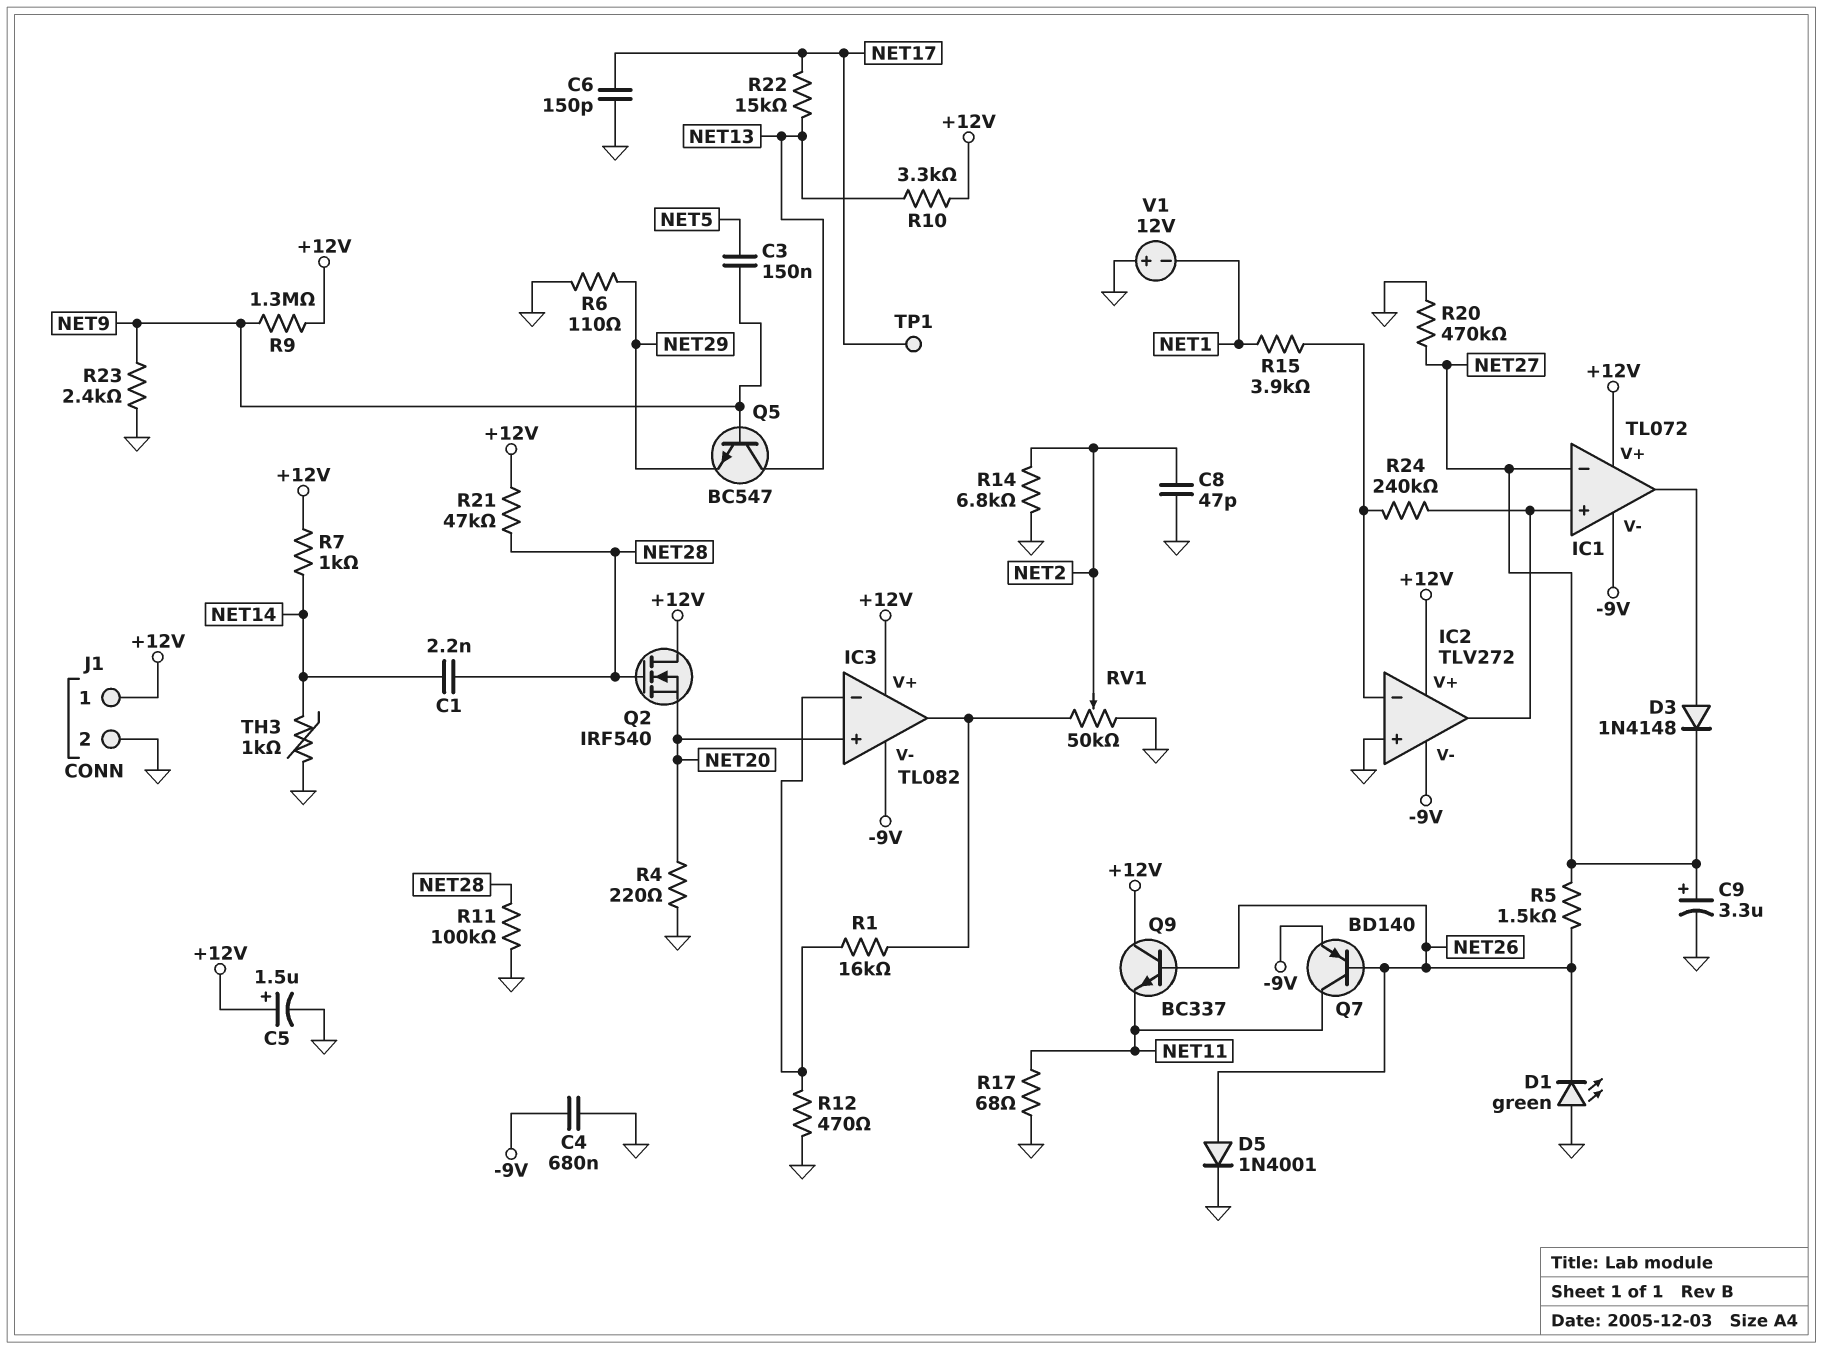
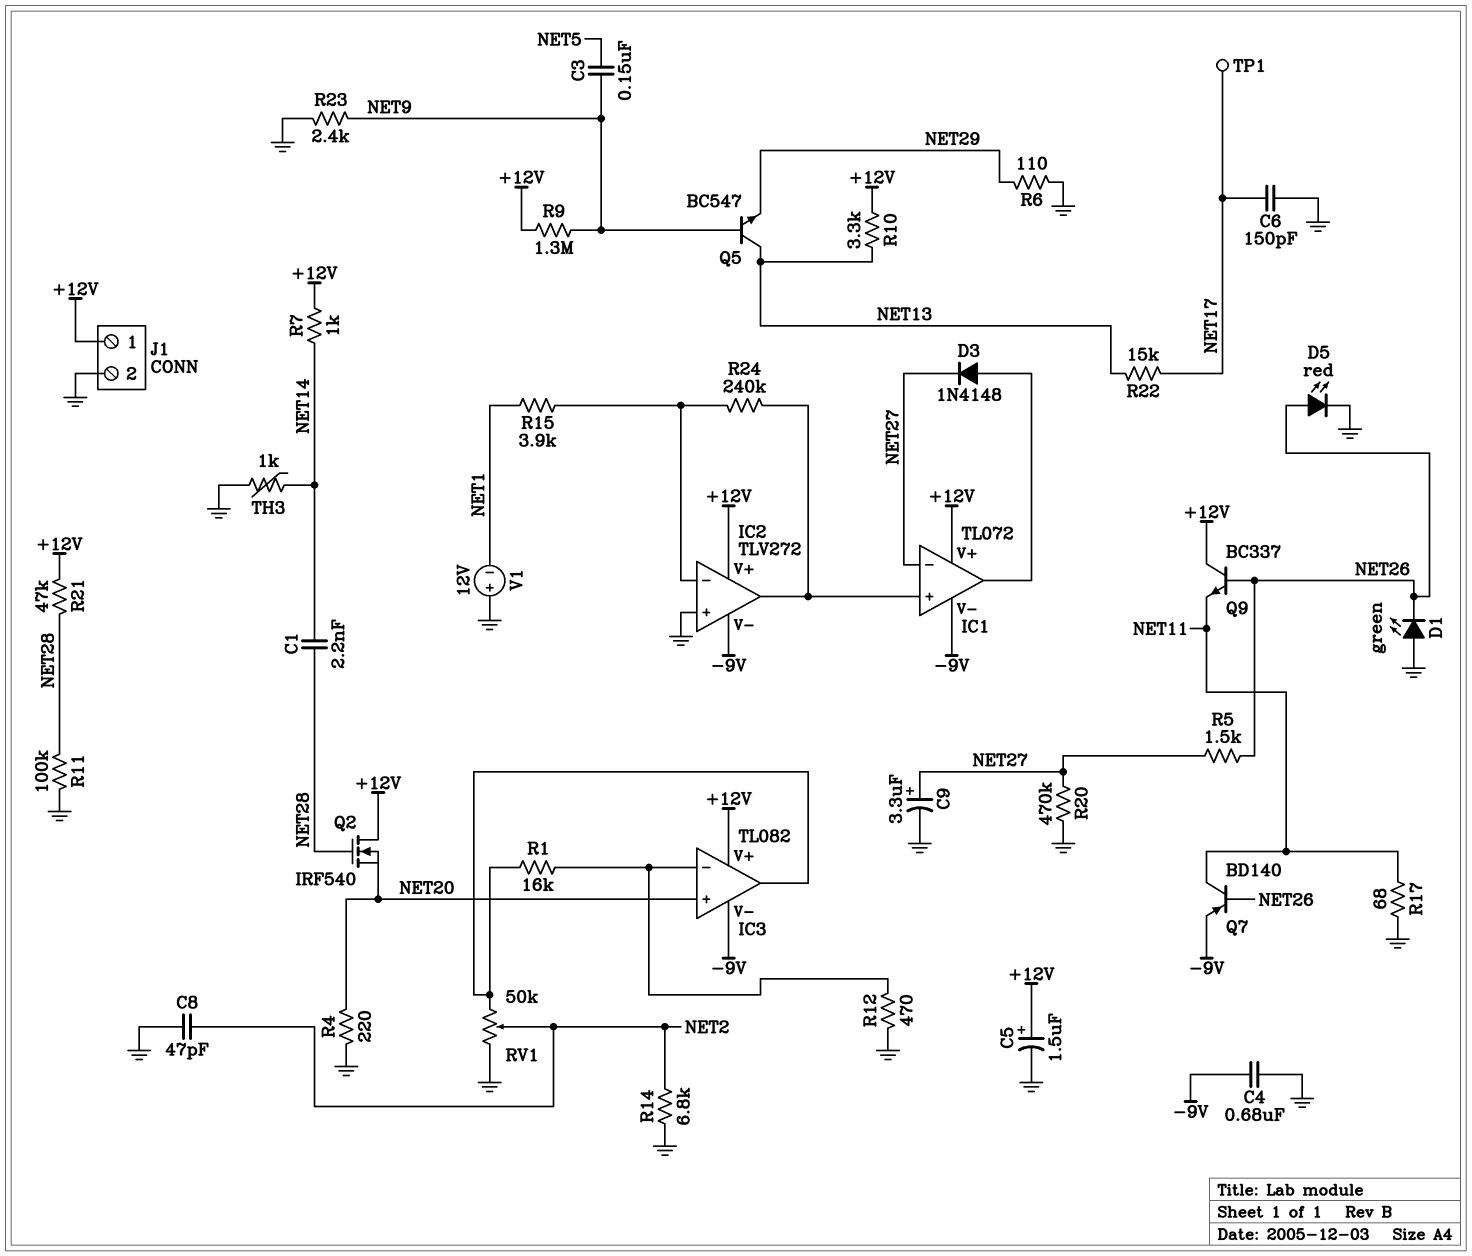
D5: diode 1N4001 (A NET26, K GND) -> LED red (A NET26, K GND)

